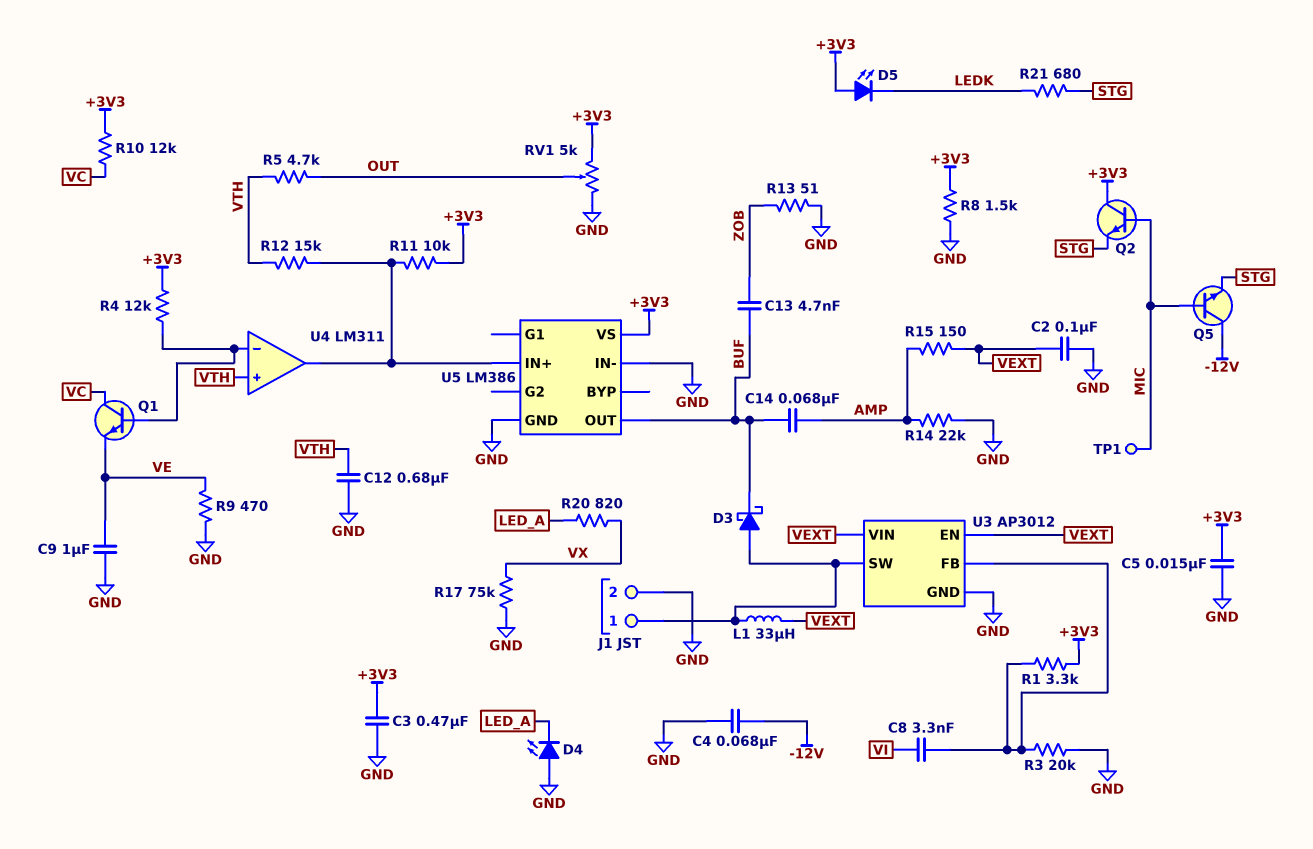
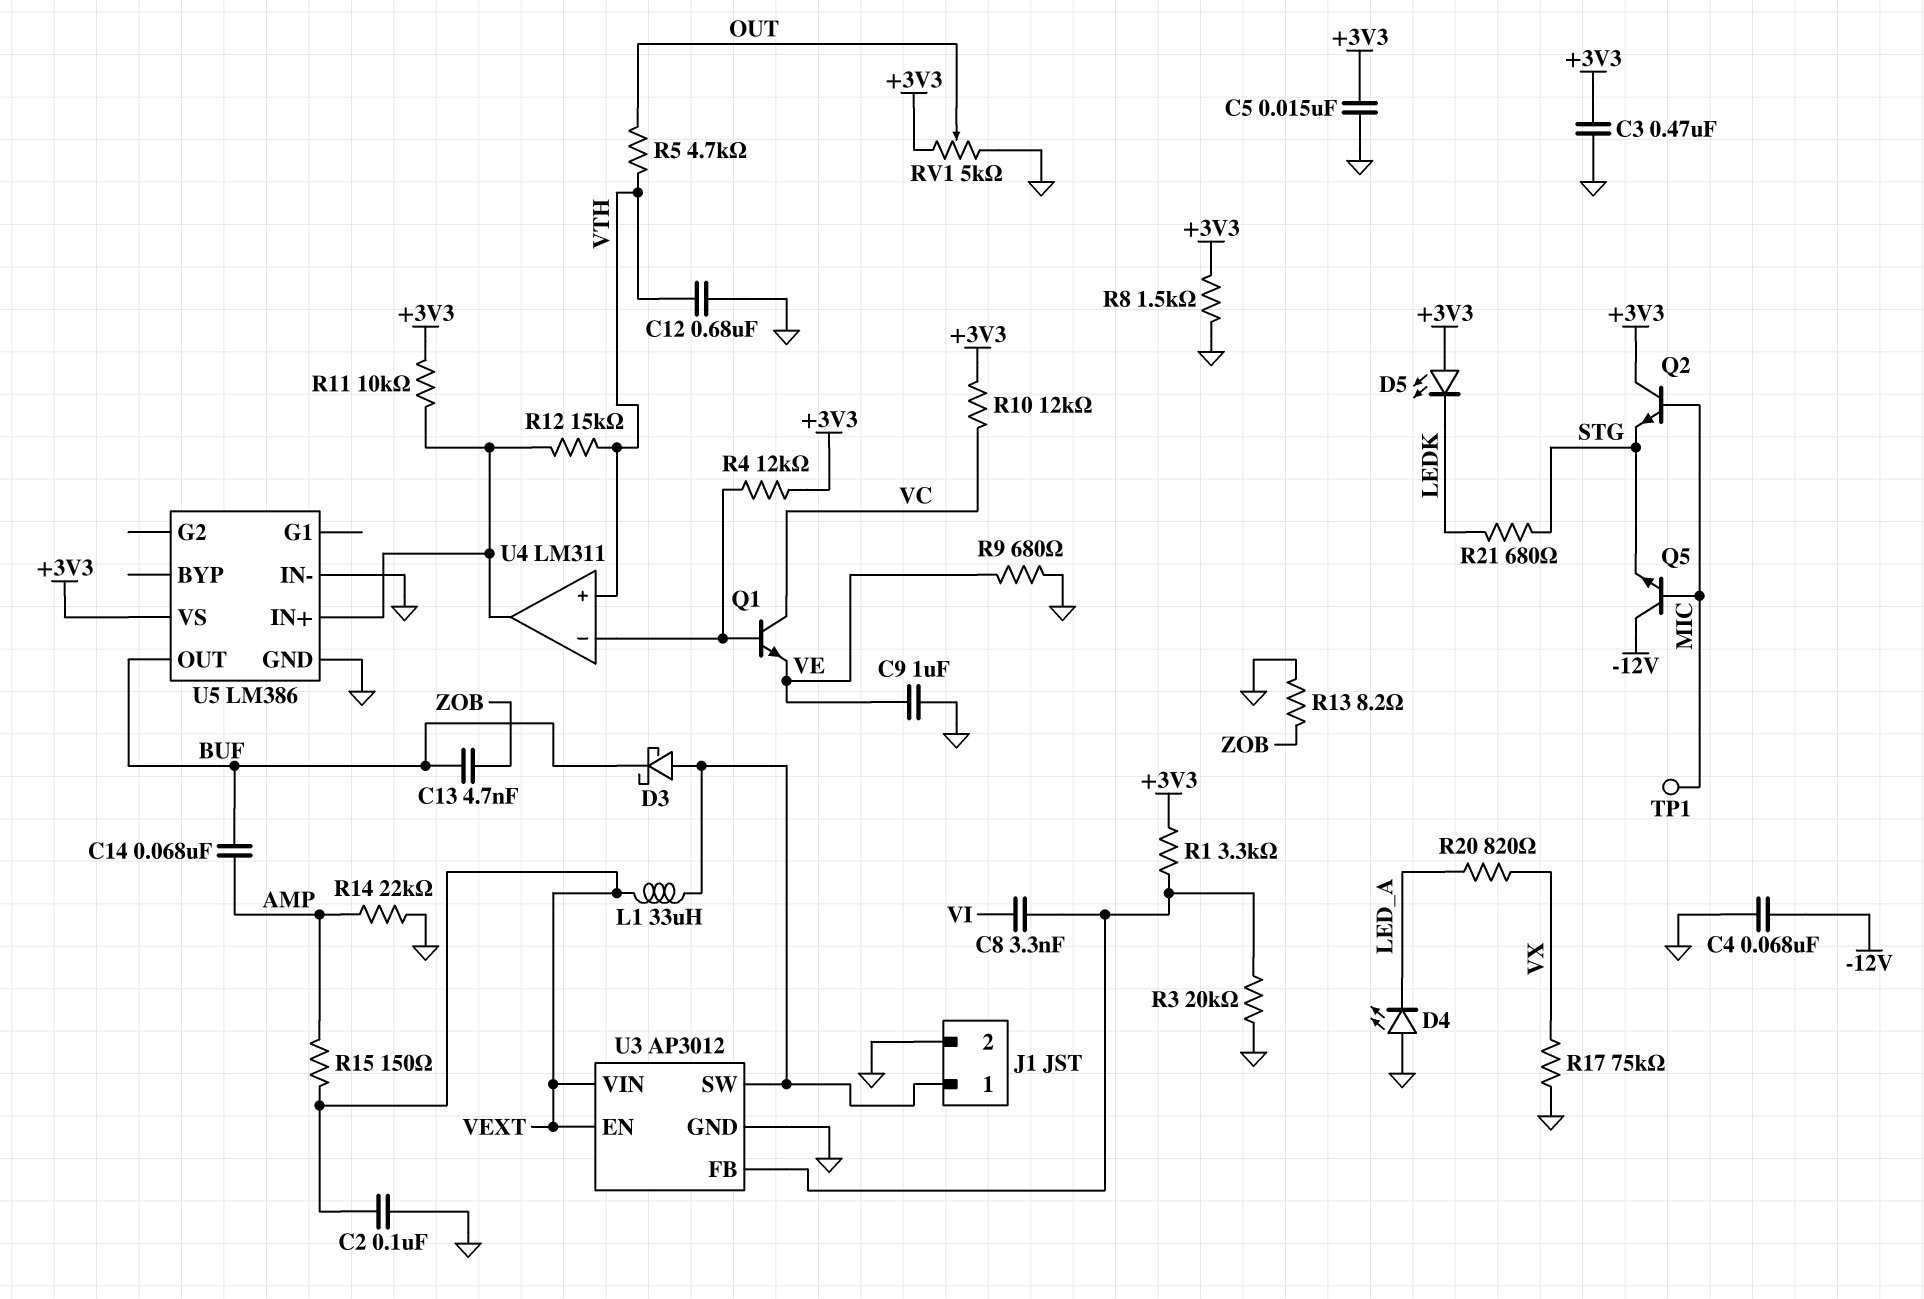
R9: 470 (GND, VE) -> 680 (GND, VE)
R13: 51 (GND, ZOB) -> 8.2 (GND, ZOB)

